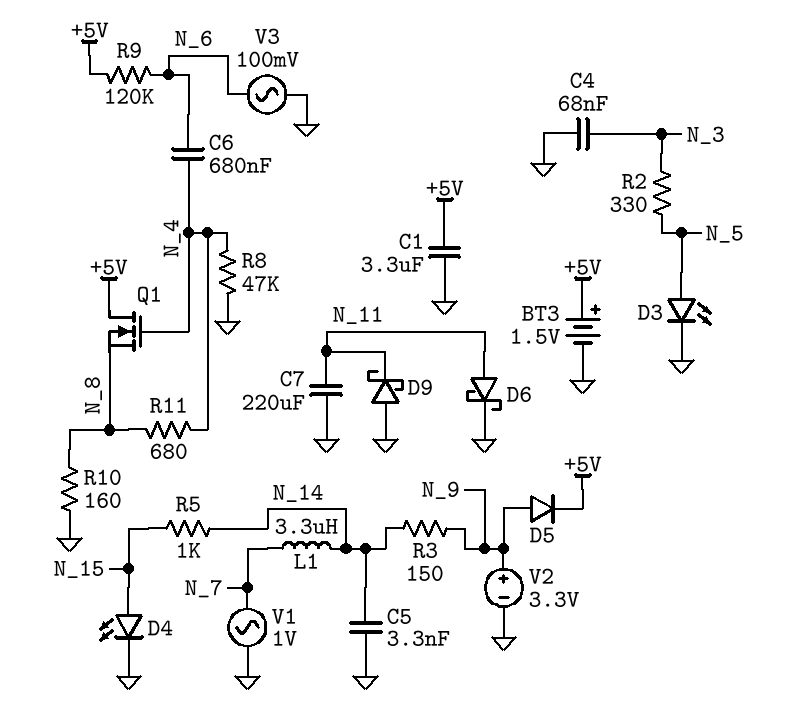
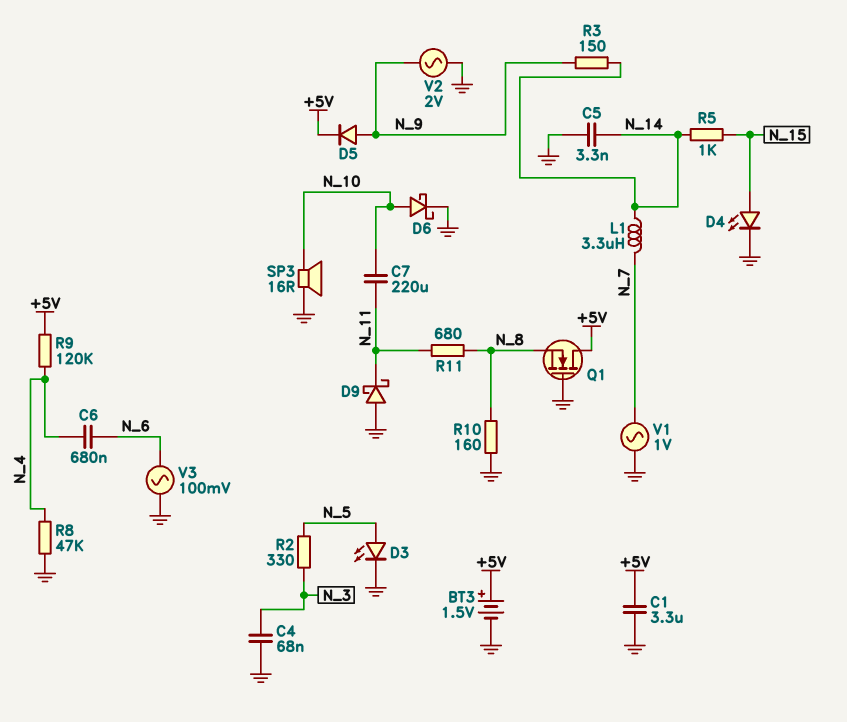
C7: 220uF (GND, N_11) -> 220uF (N_10, N_11)
D6: schottky (A N_11, K GND) -> schottky (A N_10, K GND)
Q1: NMOS (G N_4, D +5V, S N_8) -> NMOS (G GND, D +5V, S N_8)
R9: 120k (+5V, N_6) -> 120k (+5V, N_4)
R11: 680 (N_4, N_8) -> 680 (N_8, N_11)
SP3: none -> speaker 16R (GND, N_10)
V2: 3.3V (plus N_9, minus GND) -> AC 2V (GND, N_9)

